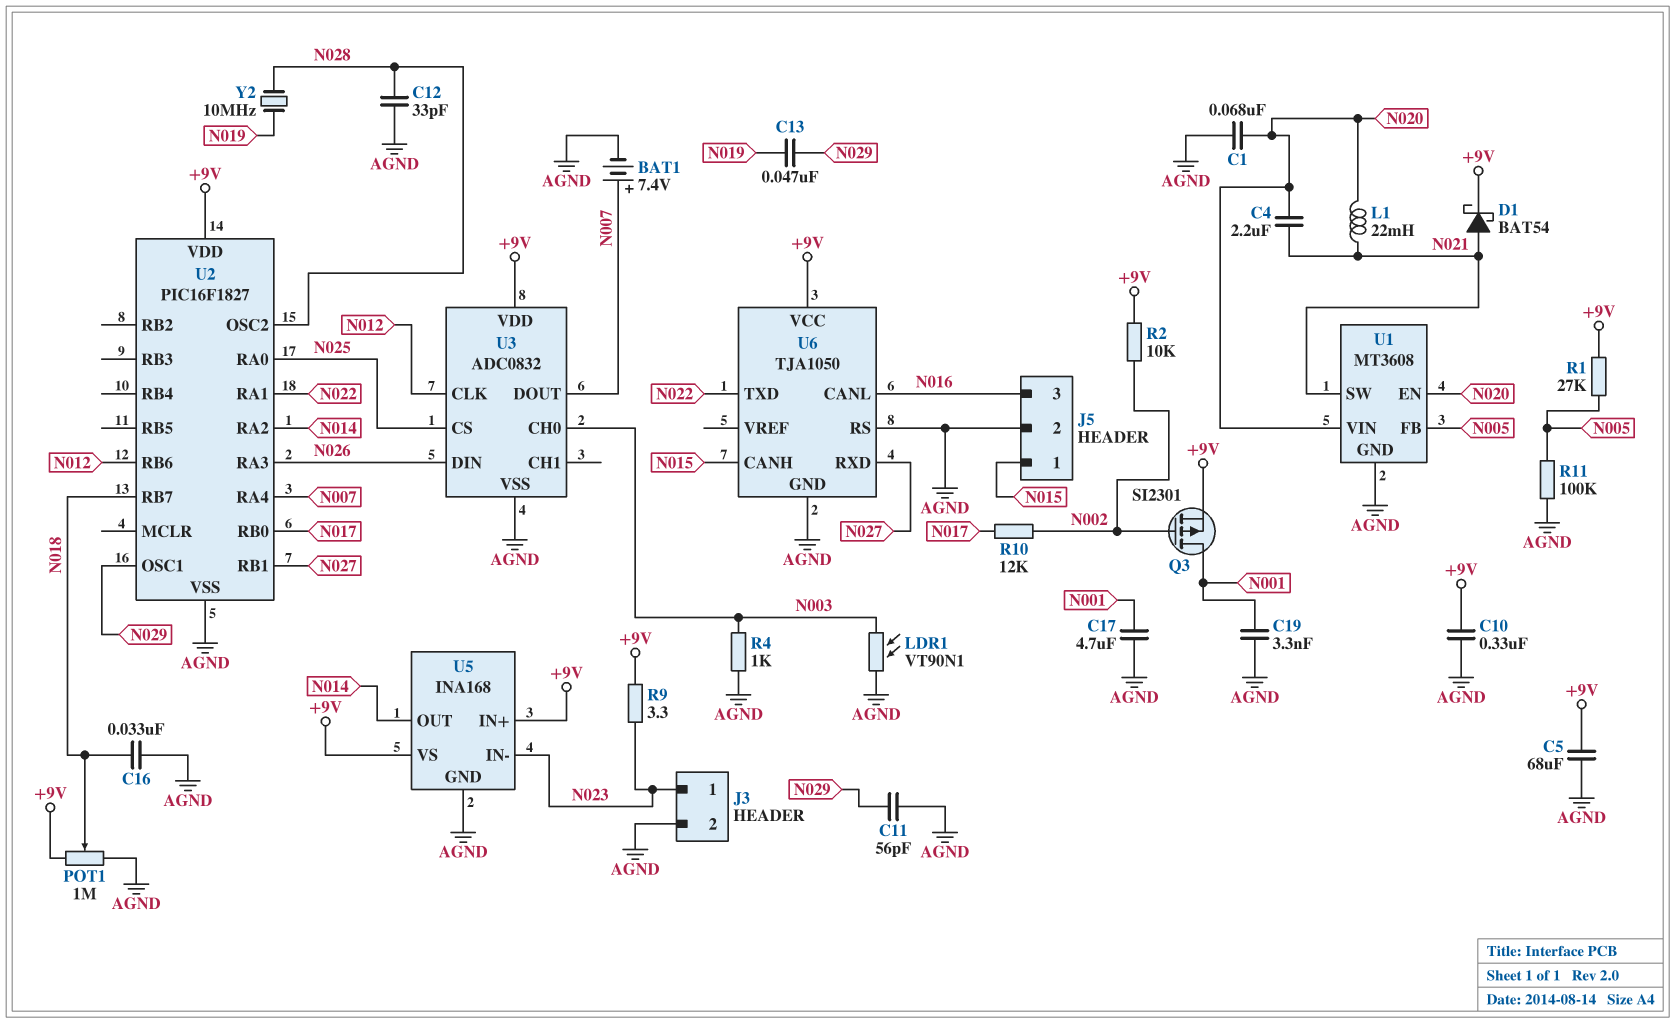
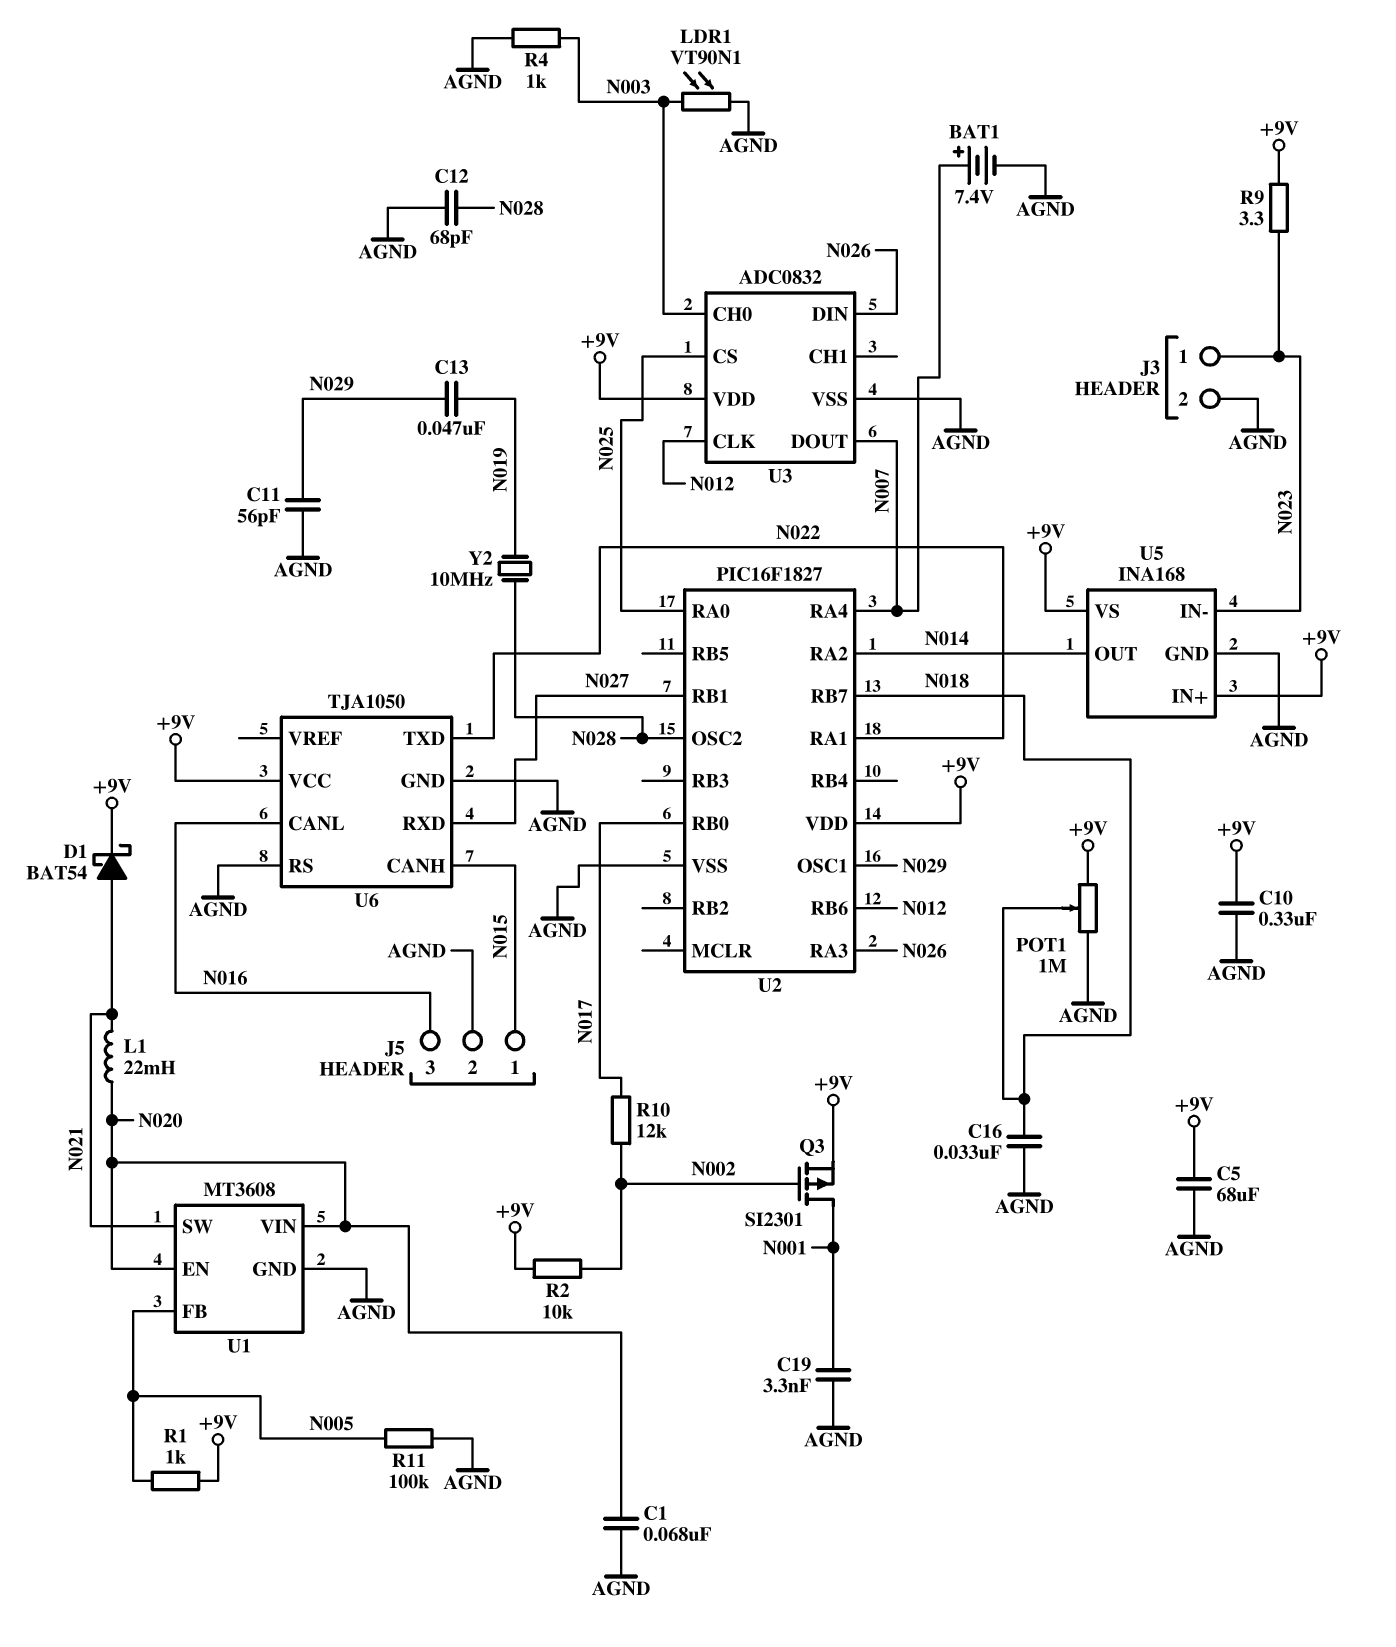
C4: 2.2uF (N020, N021) -> none
C12: 33pF (AGND, N028) -> 68pF (AGND, N028)
C17: 4.7uF (AGND, N001) -> none
R1: 27k (+9V, N005) -> 1k (+9V, N005)

